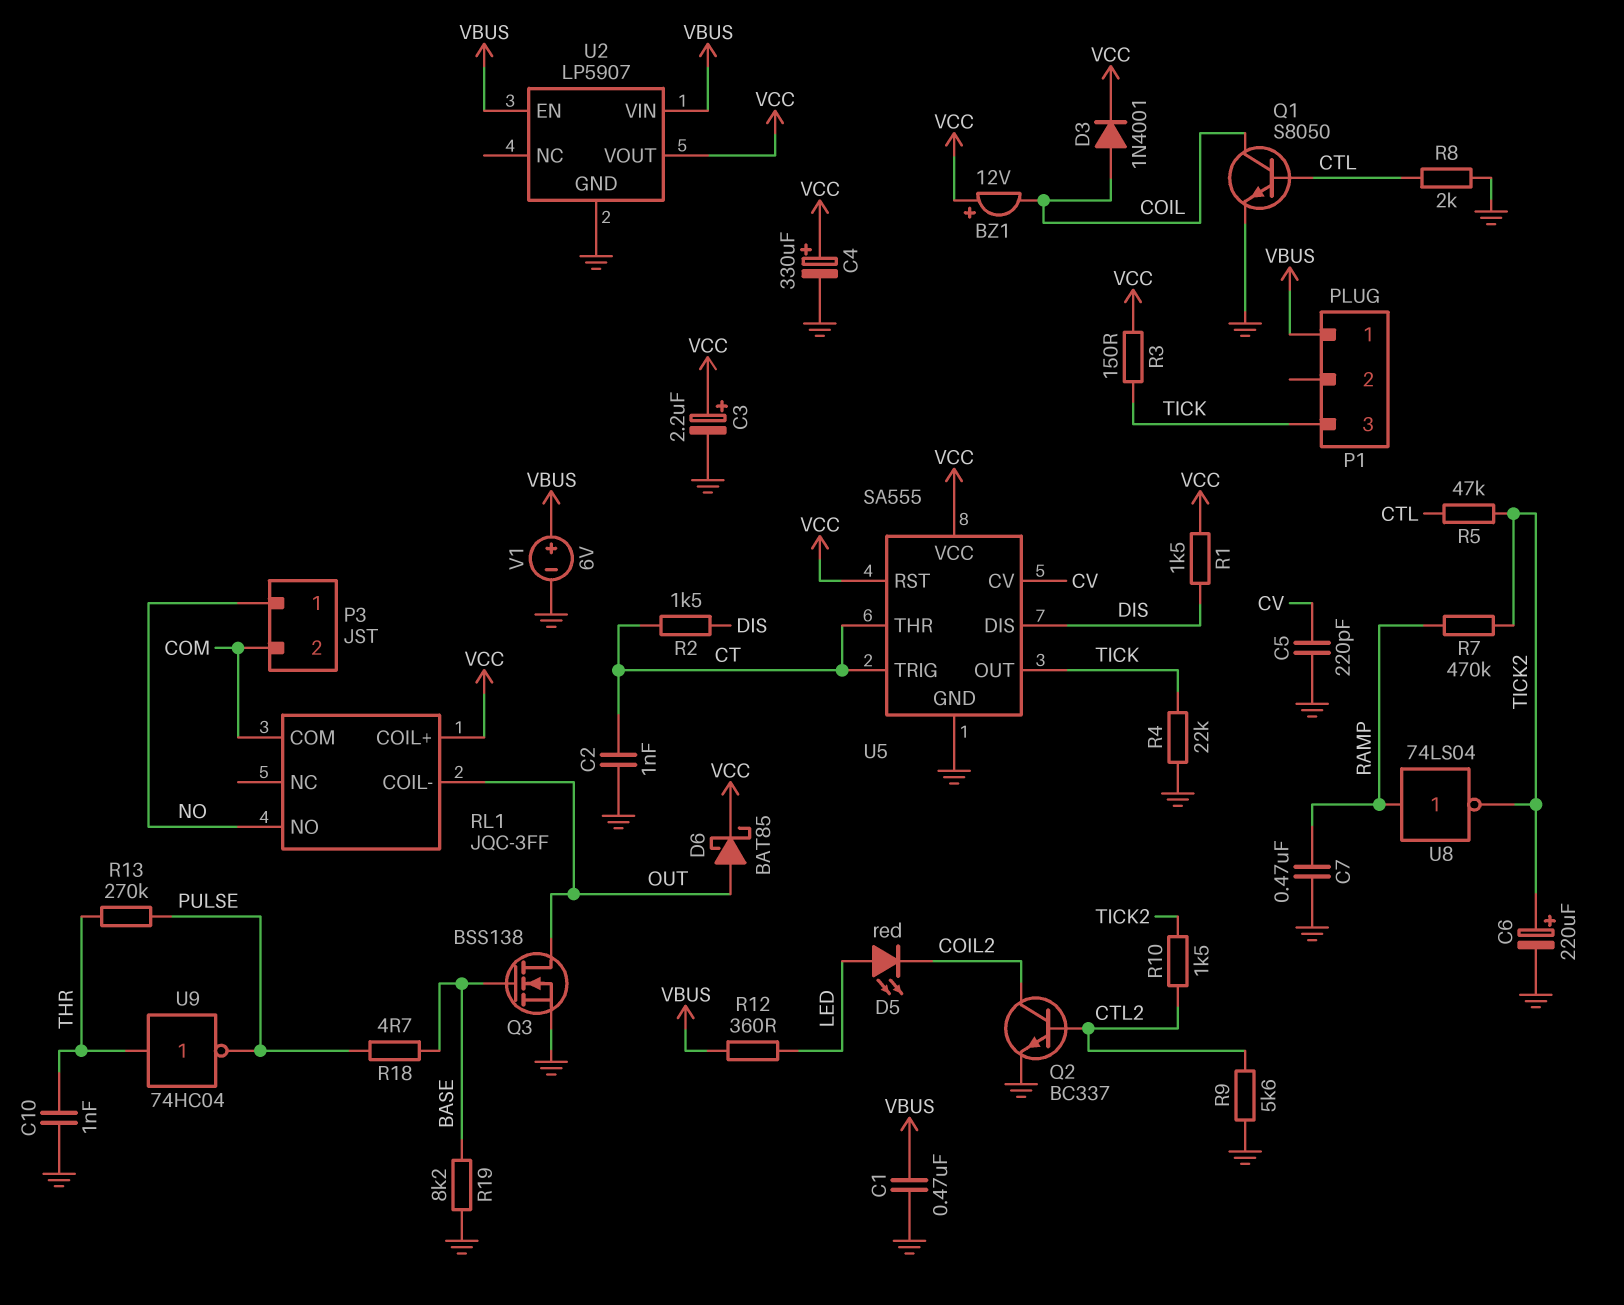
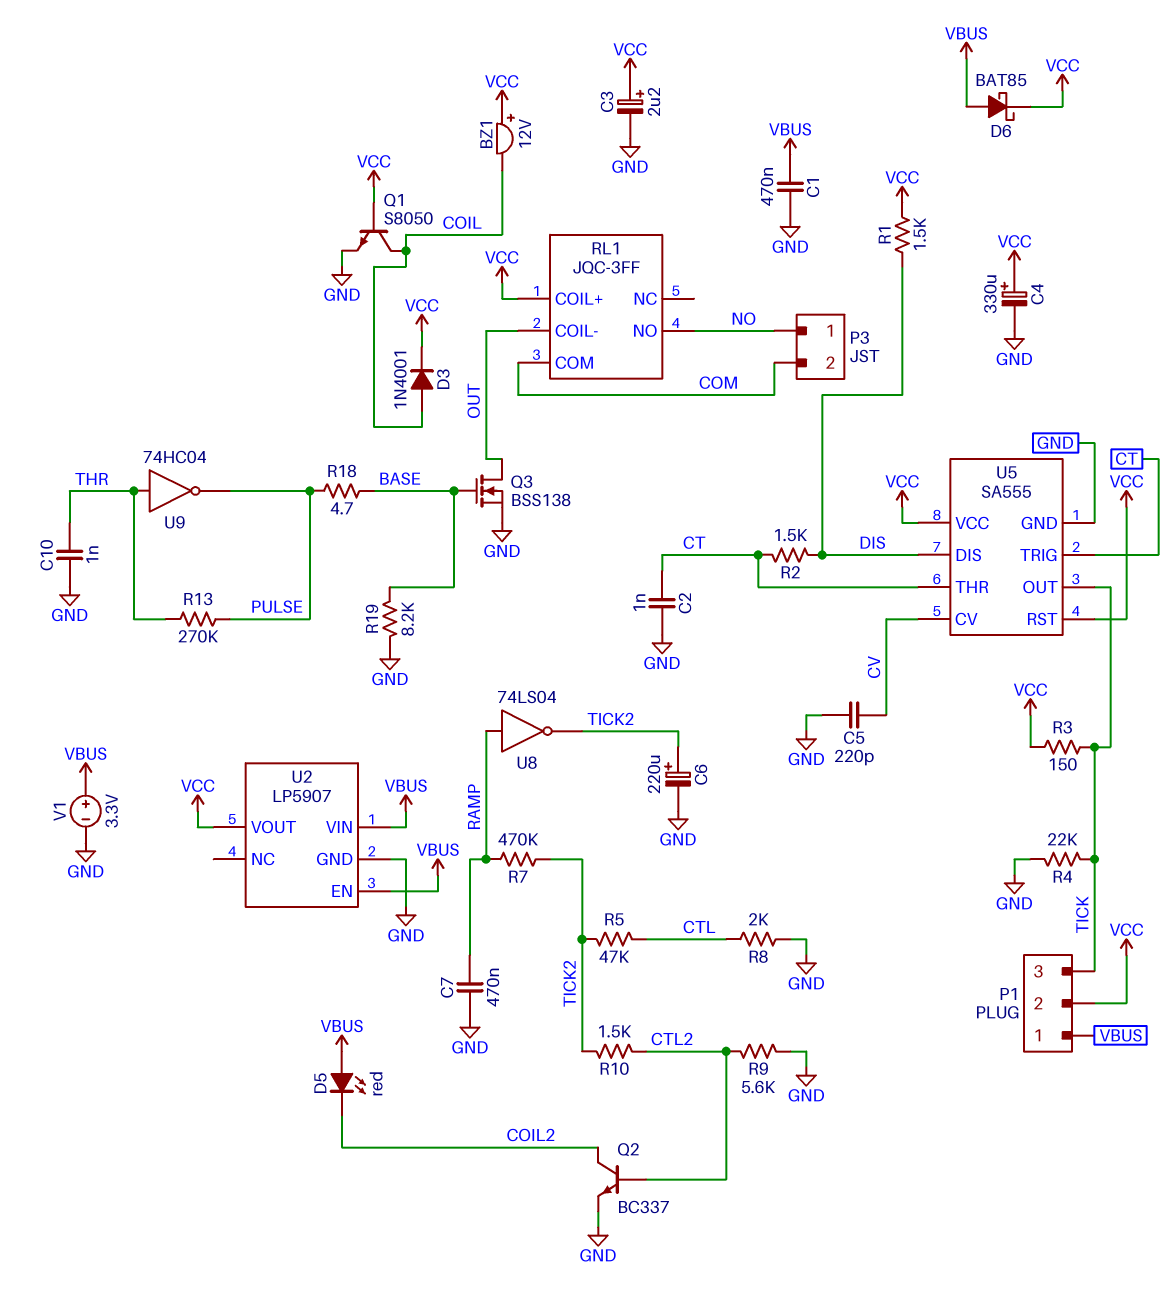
D5: LED red (A LED, K COIL2) -> LED red (A VBUS, K COIL2)
D6: schottky BAT85 (A OUT, K VCC) -> schottky BAT85 (A VBUS, K VCC)
P1 pin 2: none -> VCC
Q1: NPN S8050 (B CTL, C COIL, E GND) -> NPN S8050 (B VCC, C COIL, E GND)
R12: 360 (LED, VBUS) -> none
V1: 6V (plus VBUS, minus GND) -> 3.3V (plus VBUS, minus GND)

